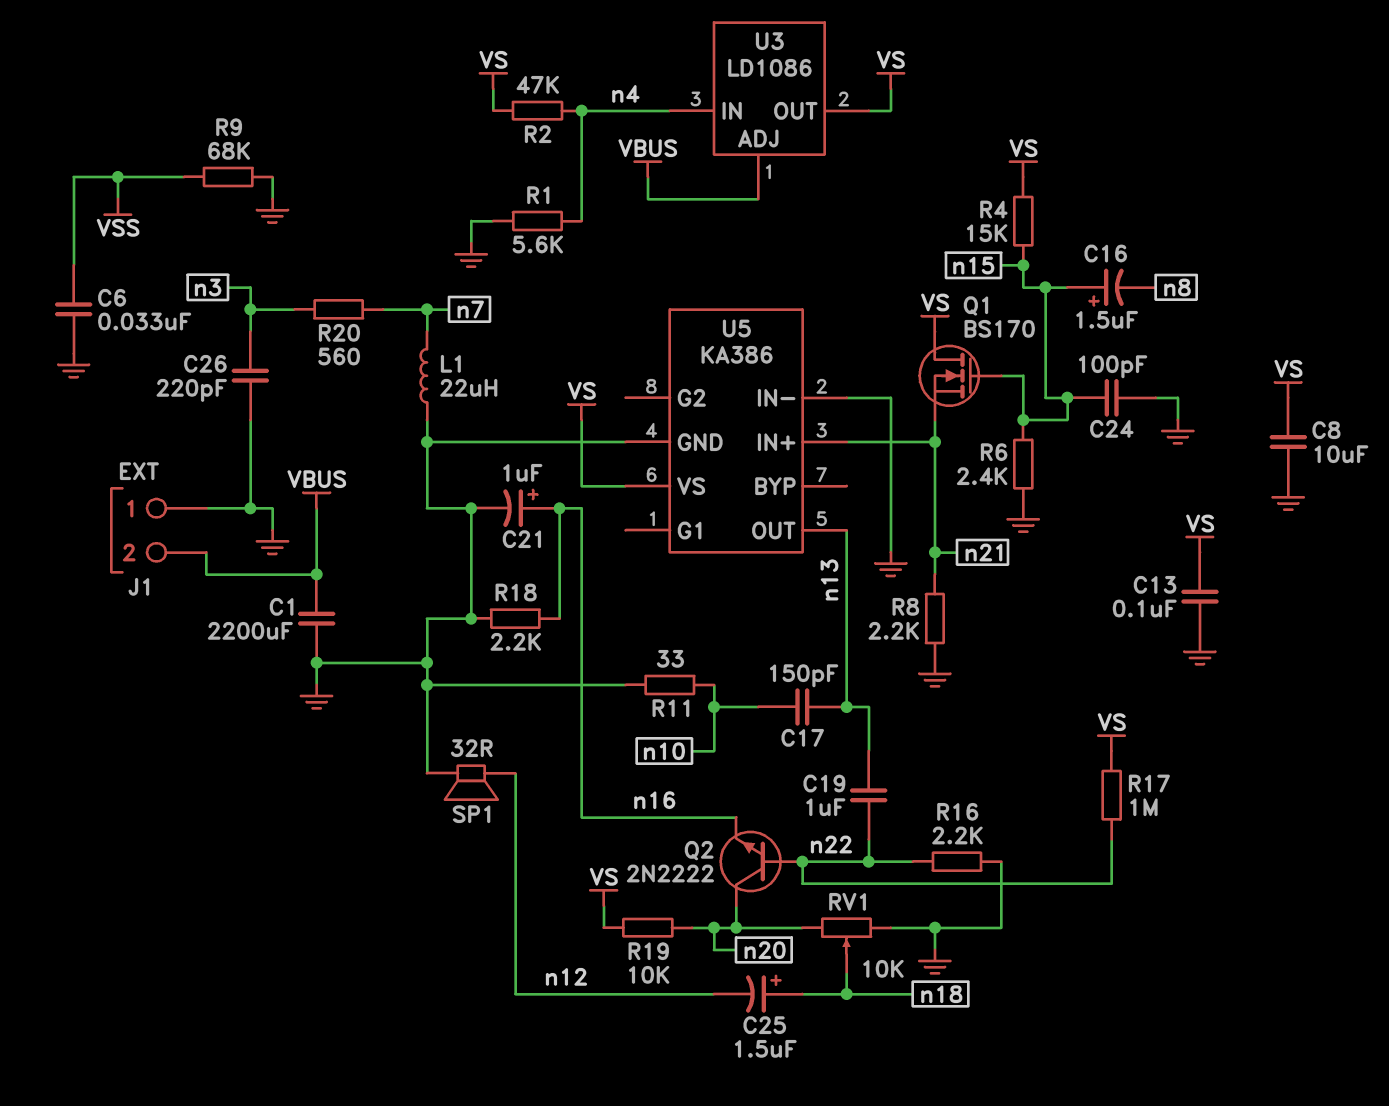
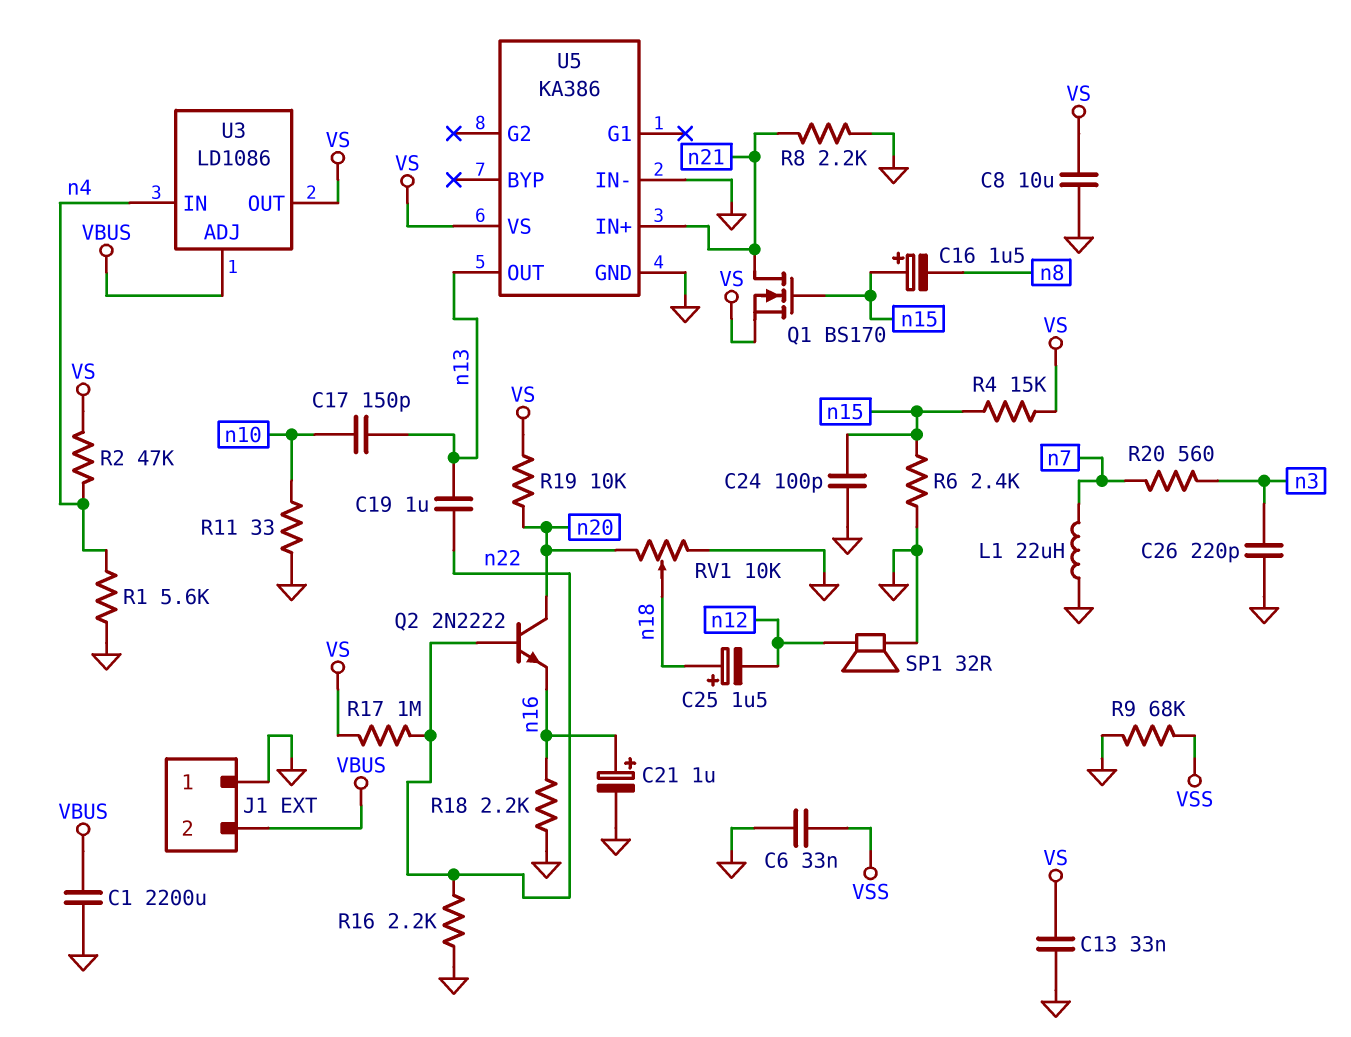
C13: 100nF (GND, VS) -> 33nF (GND, VS)
Q1: NMOS BS170 (G n15, D VS, S n21) -> NMOS BS170 (G n15, D n21, S VS)

